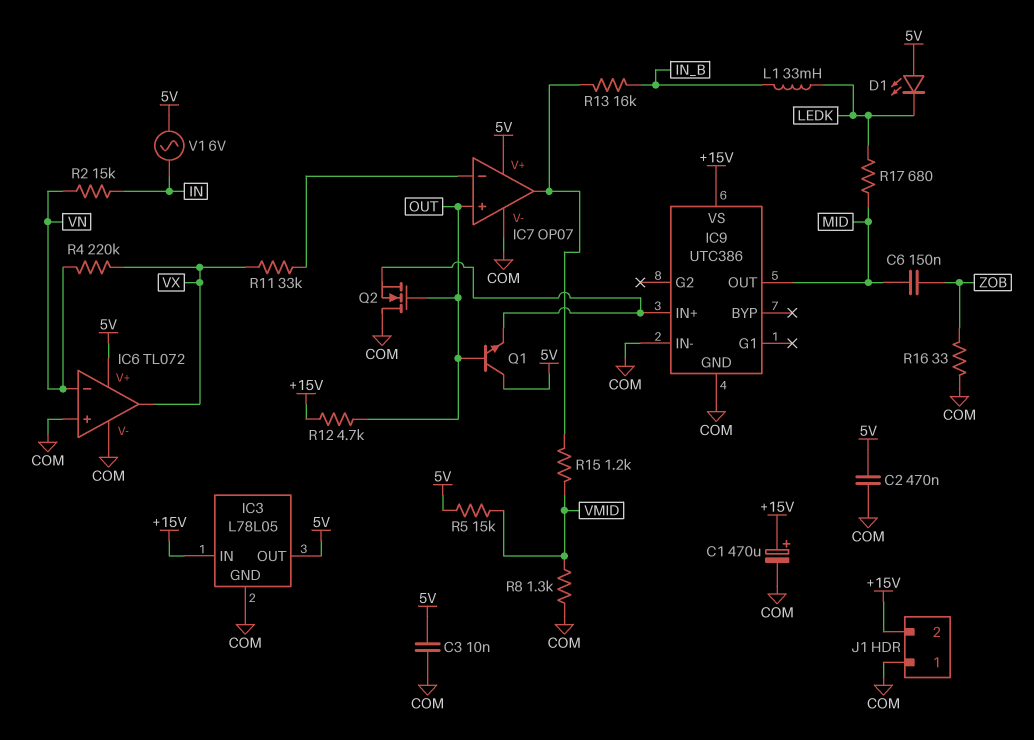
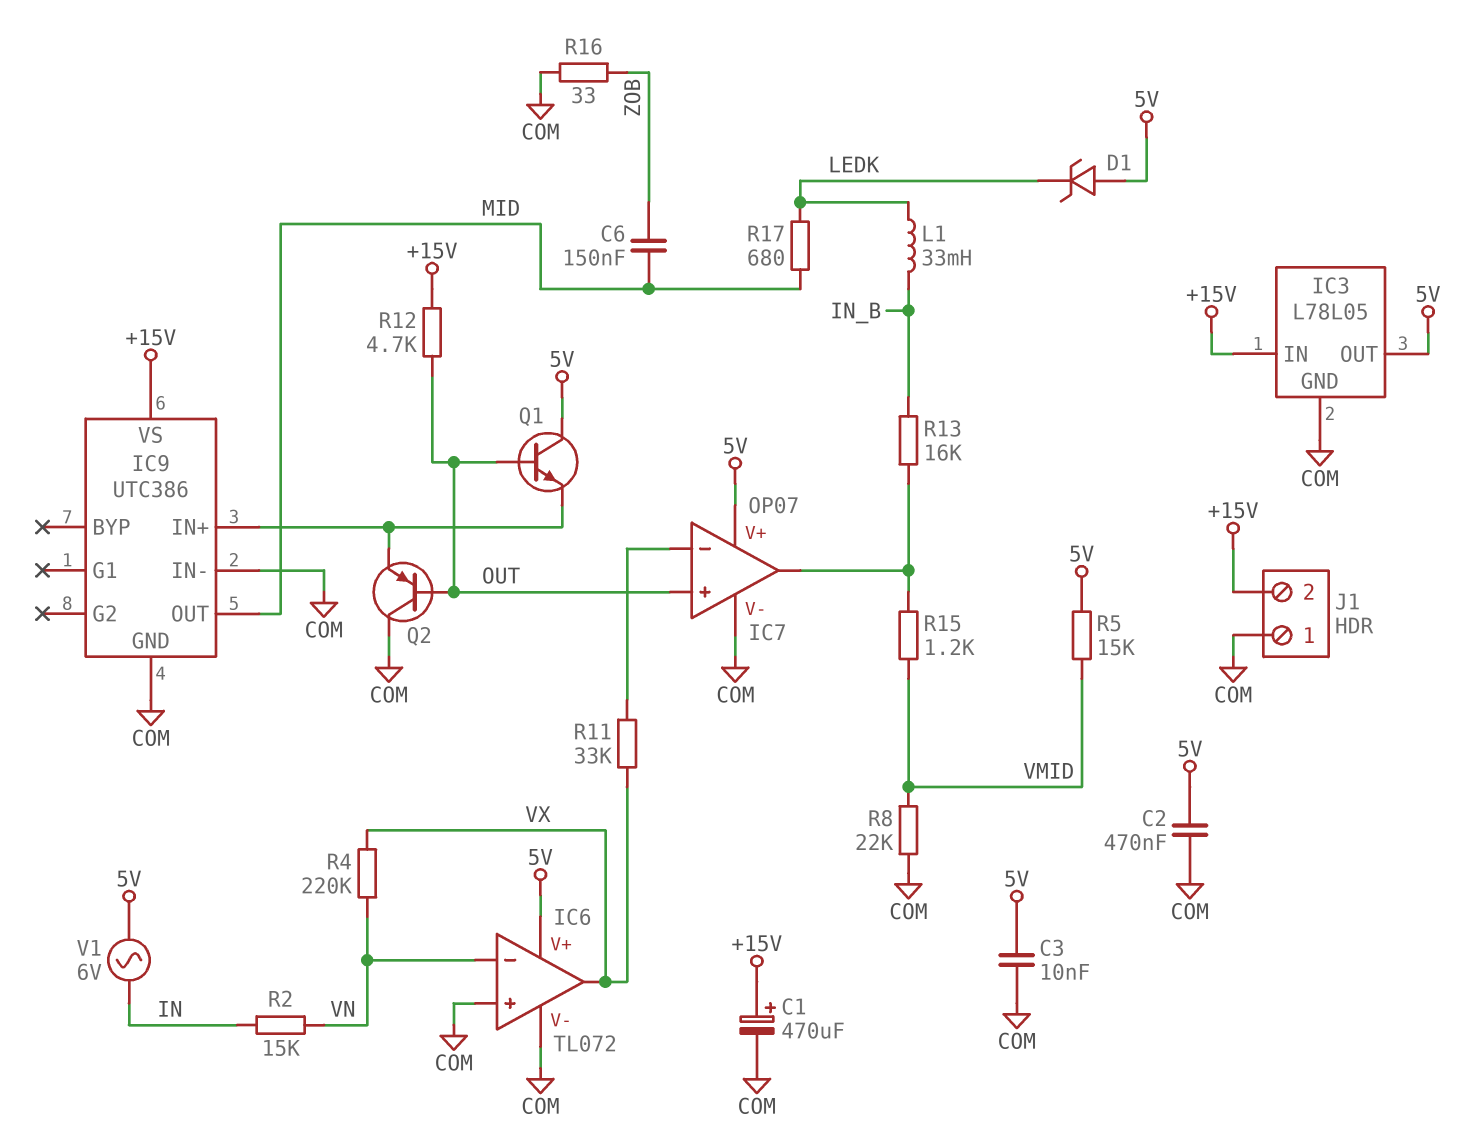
D1: LED (A 5V, K LEDK) -> zener (A 5V, K LEDK)
Q2: NMOS (G OUT, D COM, S IC9/IN+) -> PNP (B OUT, C COM, E IC9/IN+)
R8: 1.3k (COM, VMID) -> 22k (COM, VMID)

